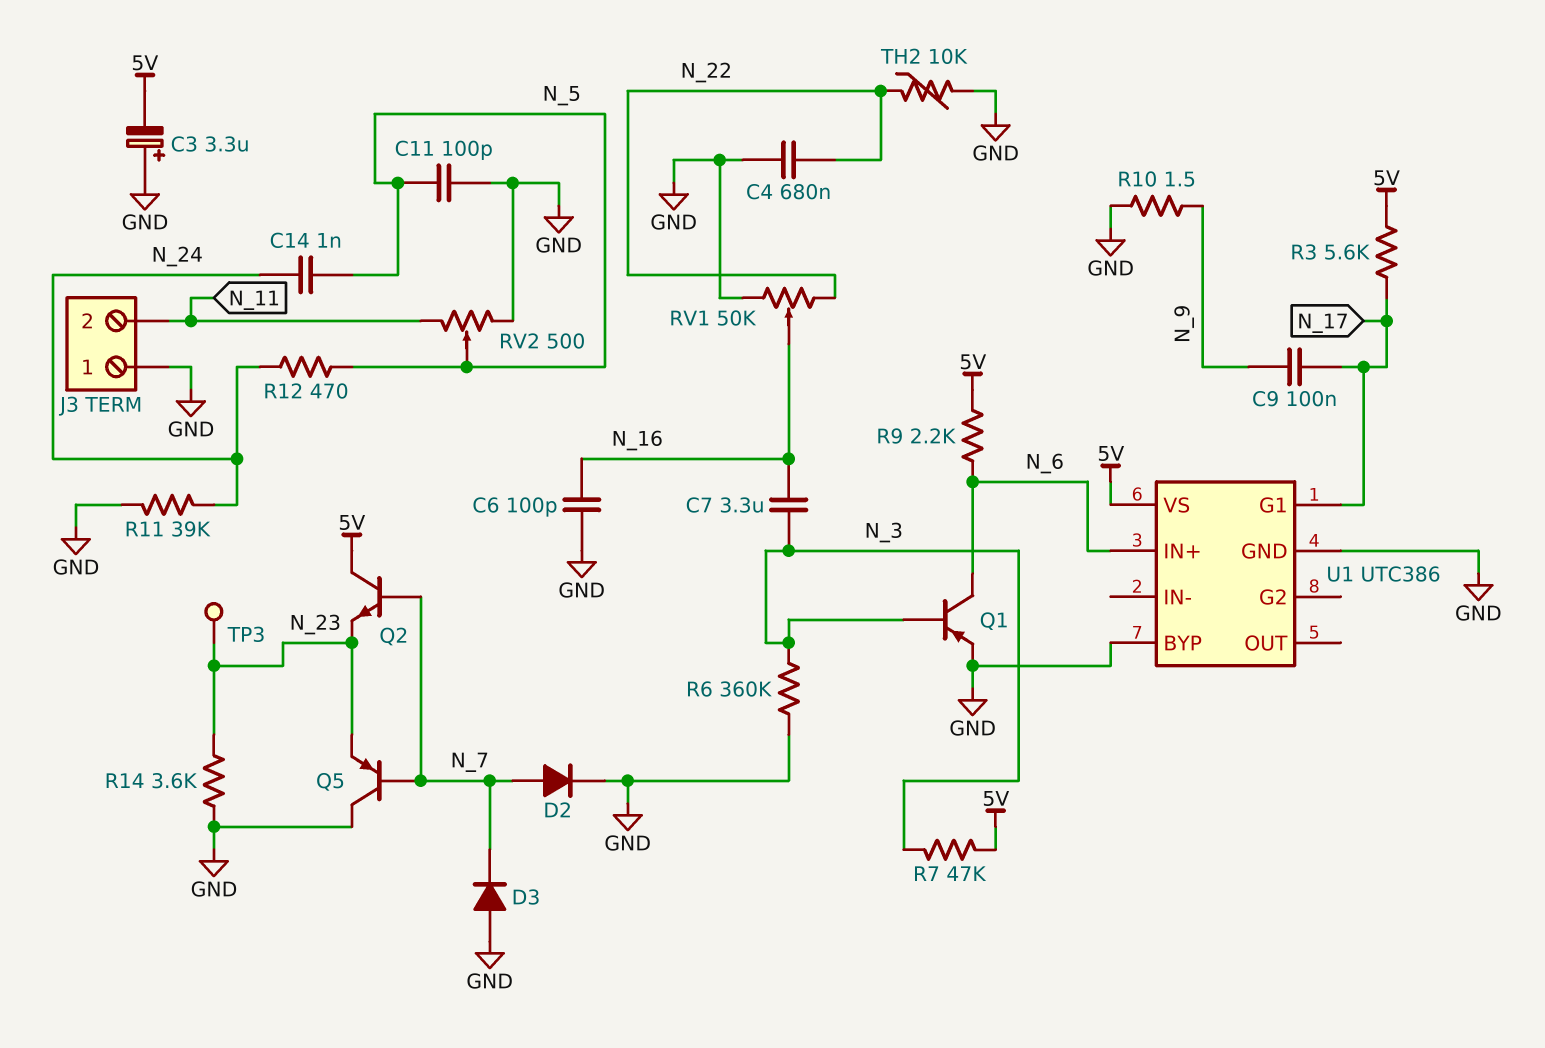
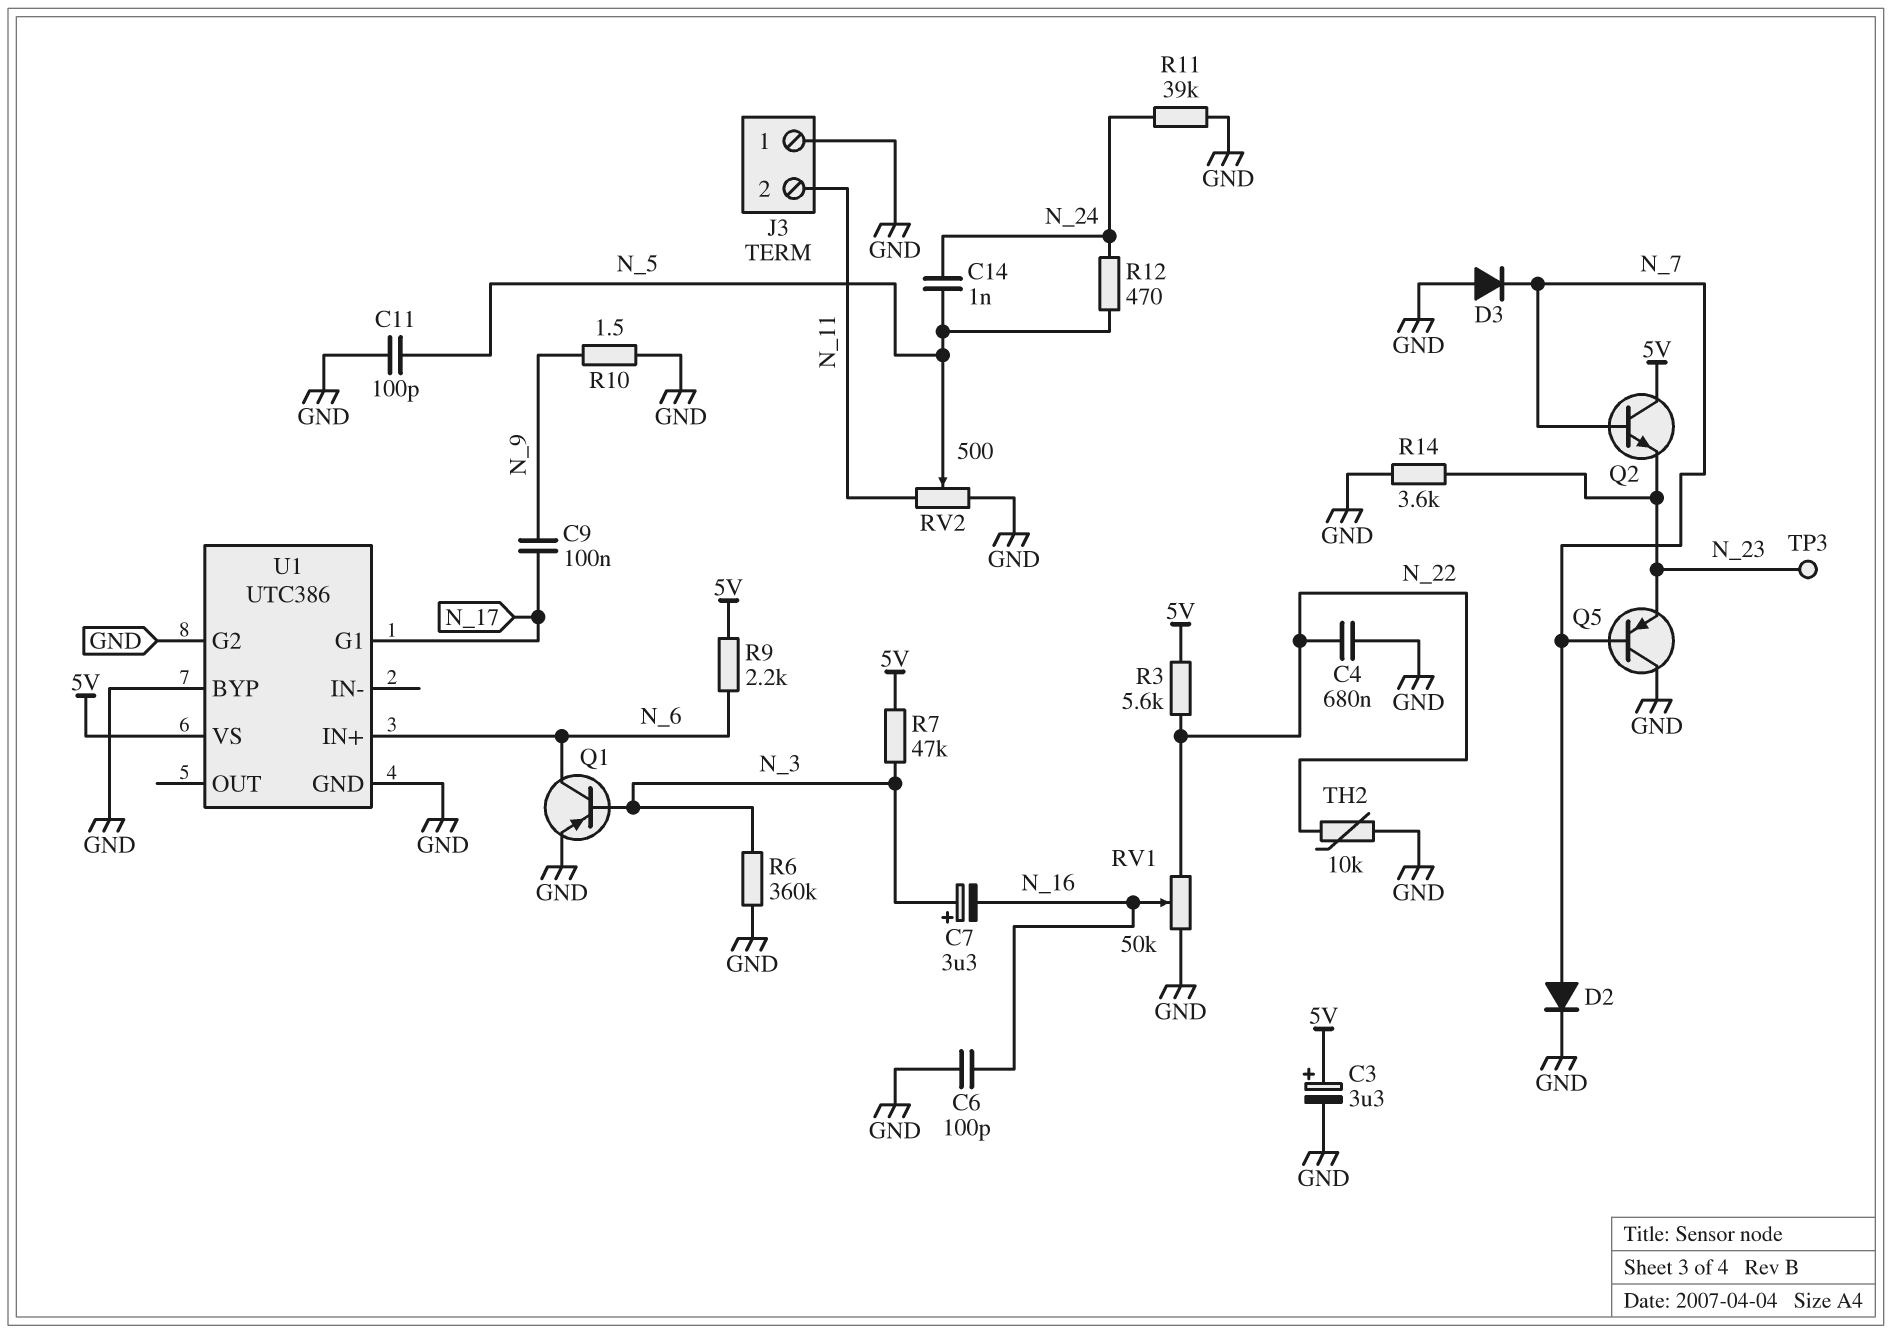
C3: 3.3uF (plus GND, minus 5V) -> 3.3uF (plus 5V, minus GND)
C7: 3.3uF (N_3, N_16) -> 3.3uF (plus N_3, minus N_16)
R3: 5.6k (5V, N_17) -> 5.6k (5V, N_22)
U1 pin G2: none -> GND

